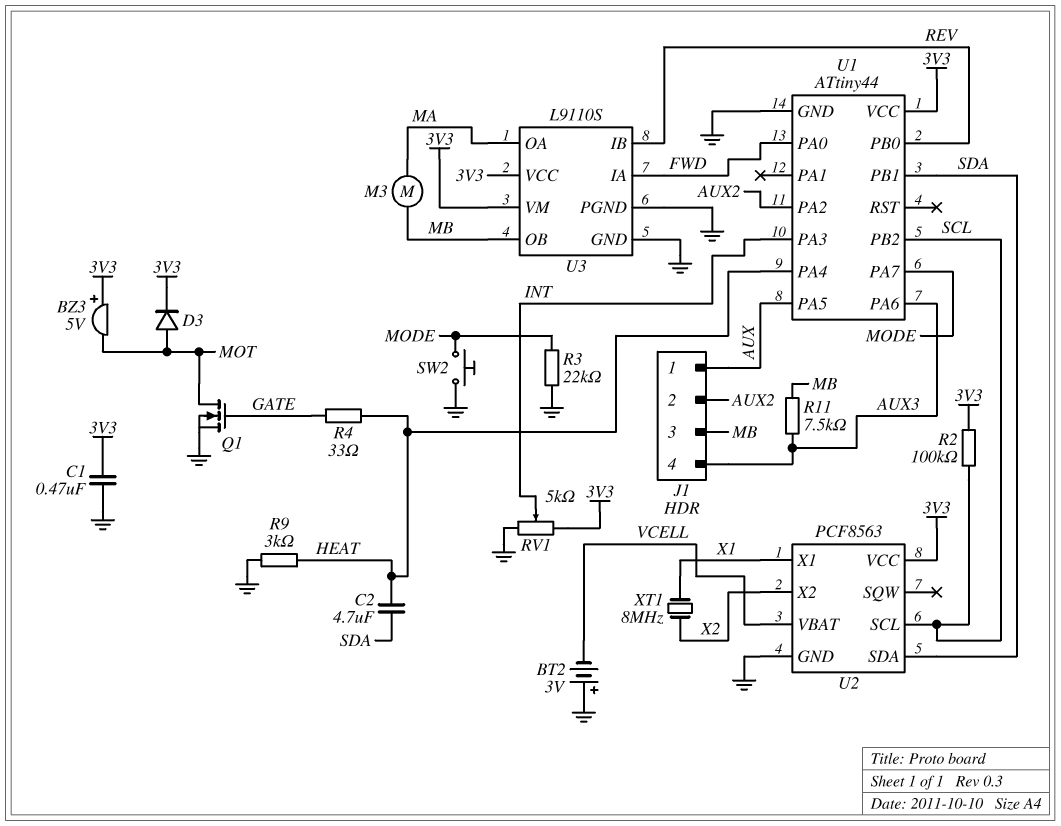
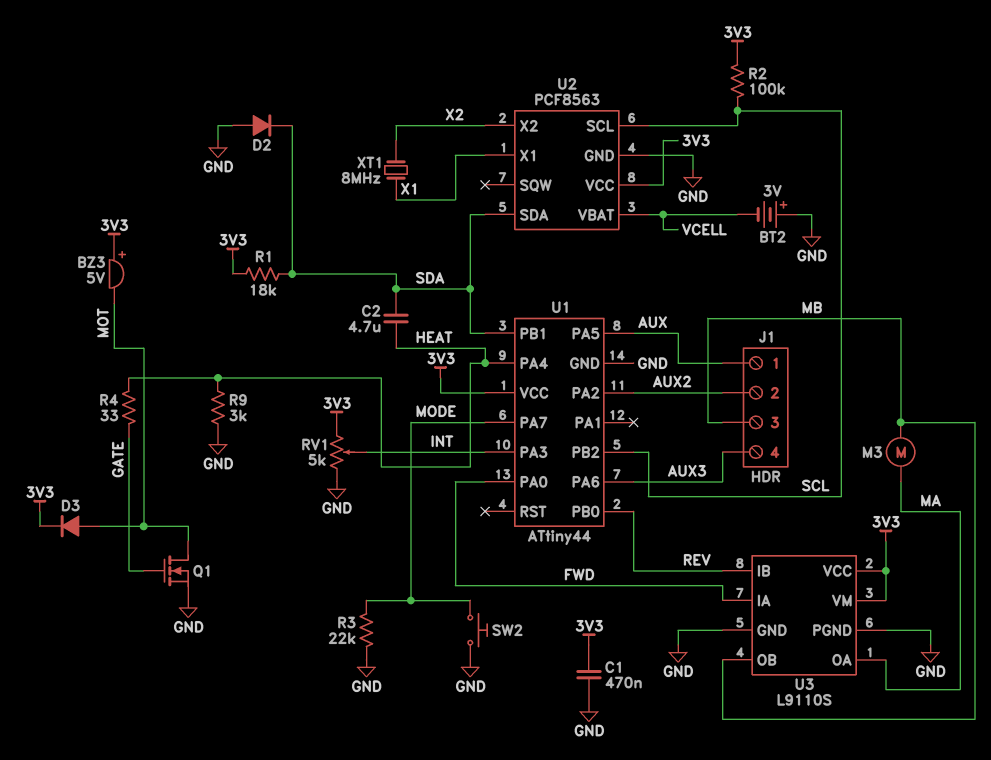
D2: none -> diode (A GND, K SDA)
R1: none -> 18k (3V3, SDA)
R11: 7.5k (AUX3, MB) -> none

